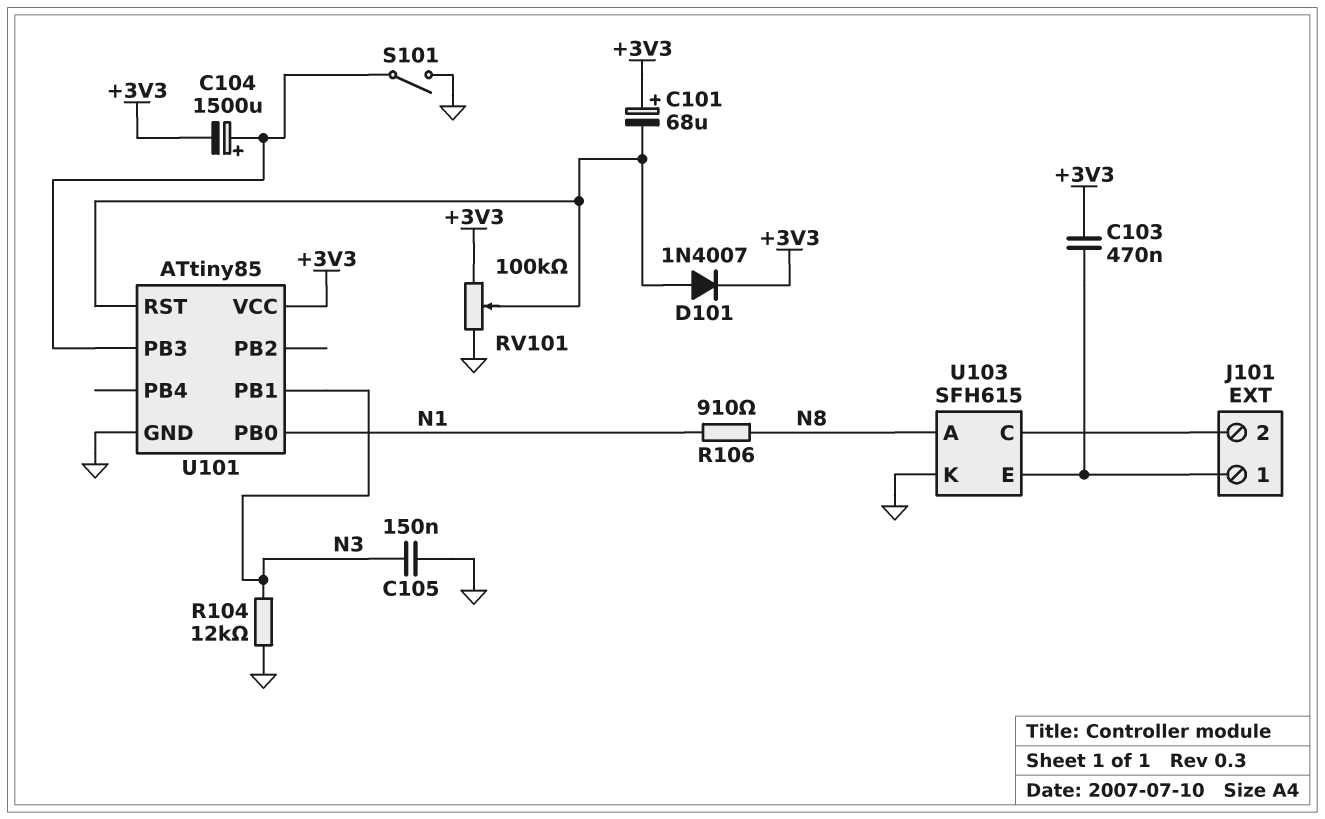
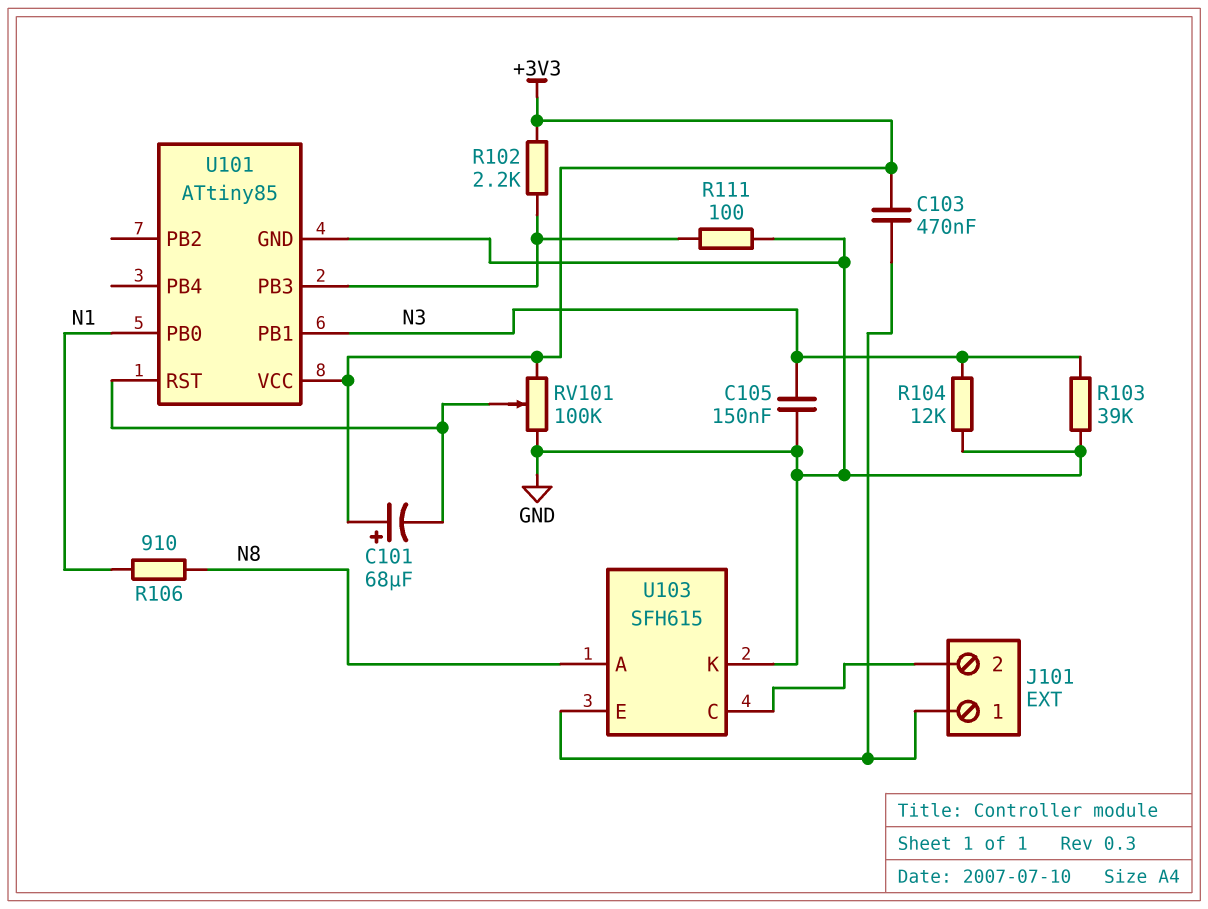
C104: 1500uF (plus U101/PB3, minus +3V3) -> none
D101: diode 1N4007 (A U101/RST, K +3V3) -> none
R102: none -> 2.2k (+3V3, U101/PB3)
R103: none -> 39k (GND, N3)
R111: none -> 100 (GND, U101/PB3)
S101: switch (GND, U101/PB3) -> none

